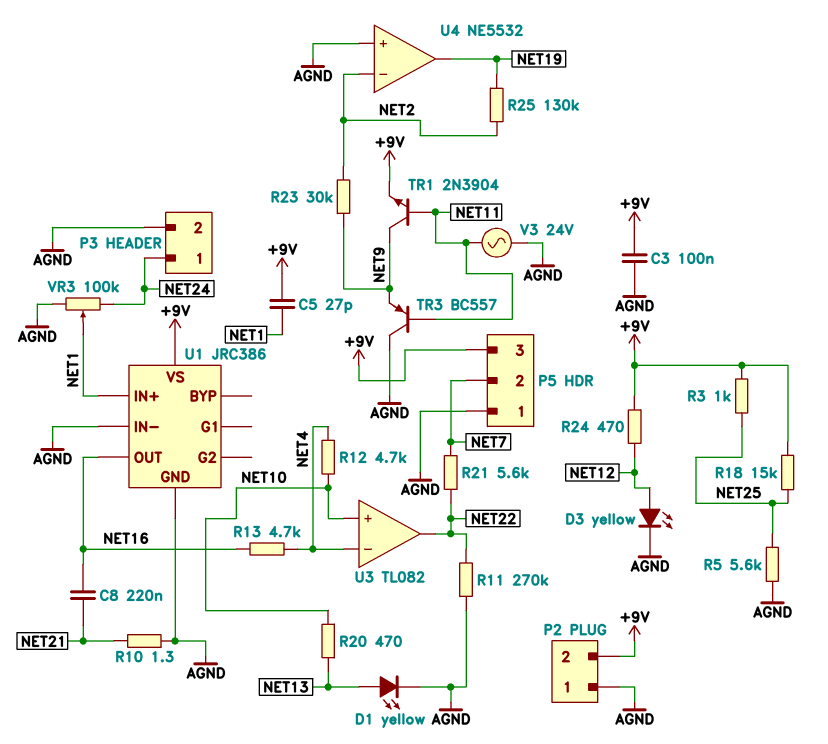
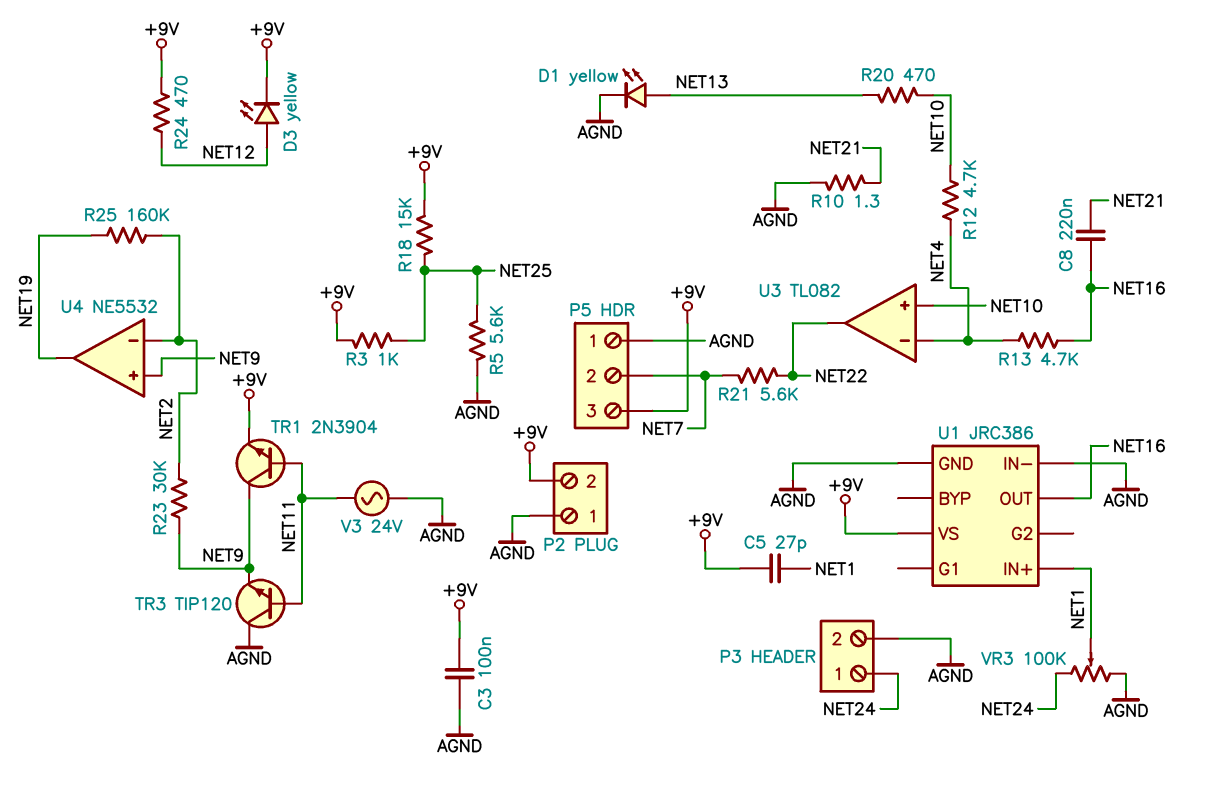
D3: LED yellow (A NET12, K AGND) -> LED yellow (A NET12, K +9V)
R11: 270k (AGND, NET22) -> none
R25: 130k (NET2, NET19) -> 160k (NET2, NET19)
TR3: PNP BC557 (B NET11, C AGND, E NET9) -> NPN TIP120 (B NET11, C AGND, E NET9)
U4 pin in+: AGND -> NET9

